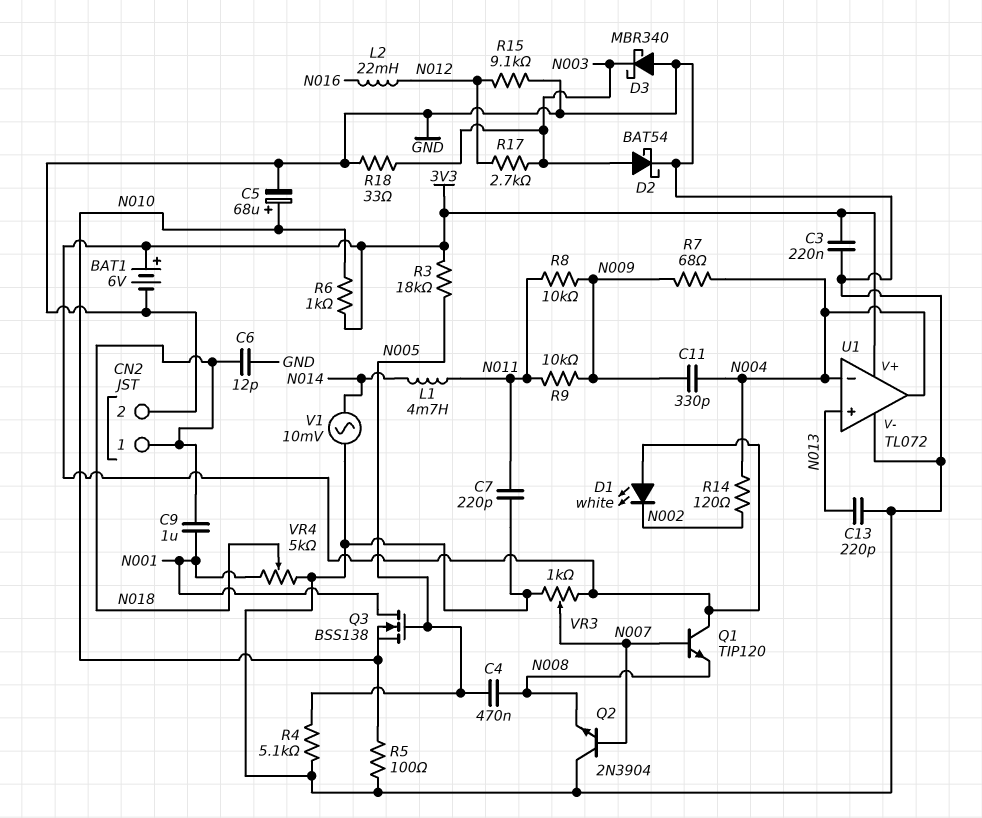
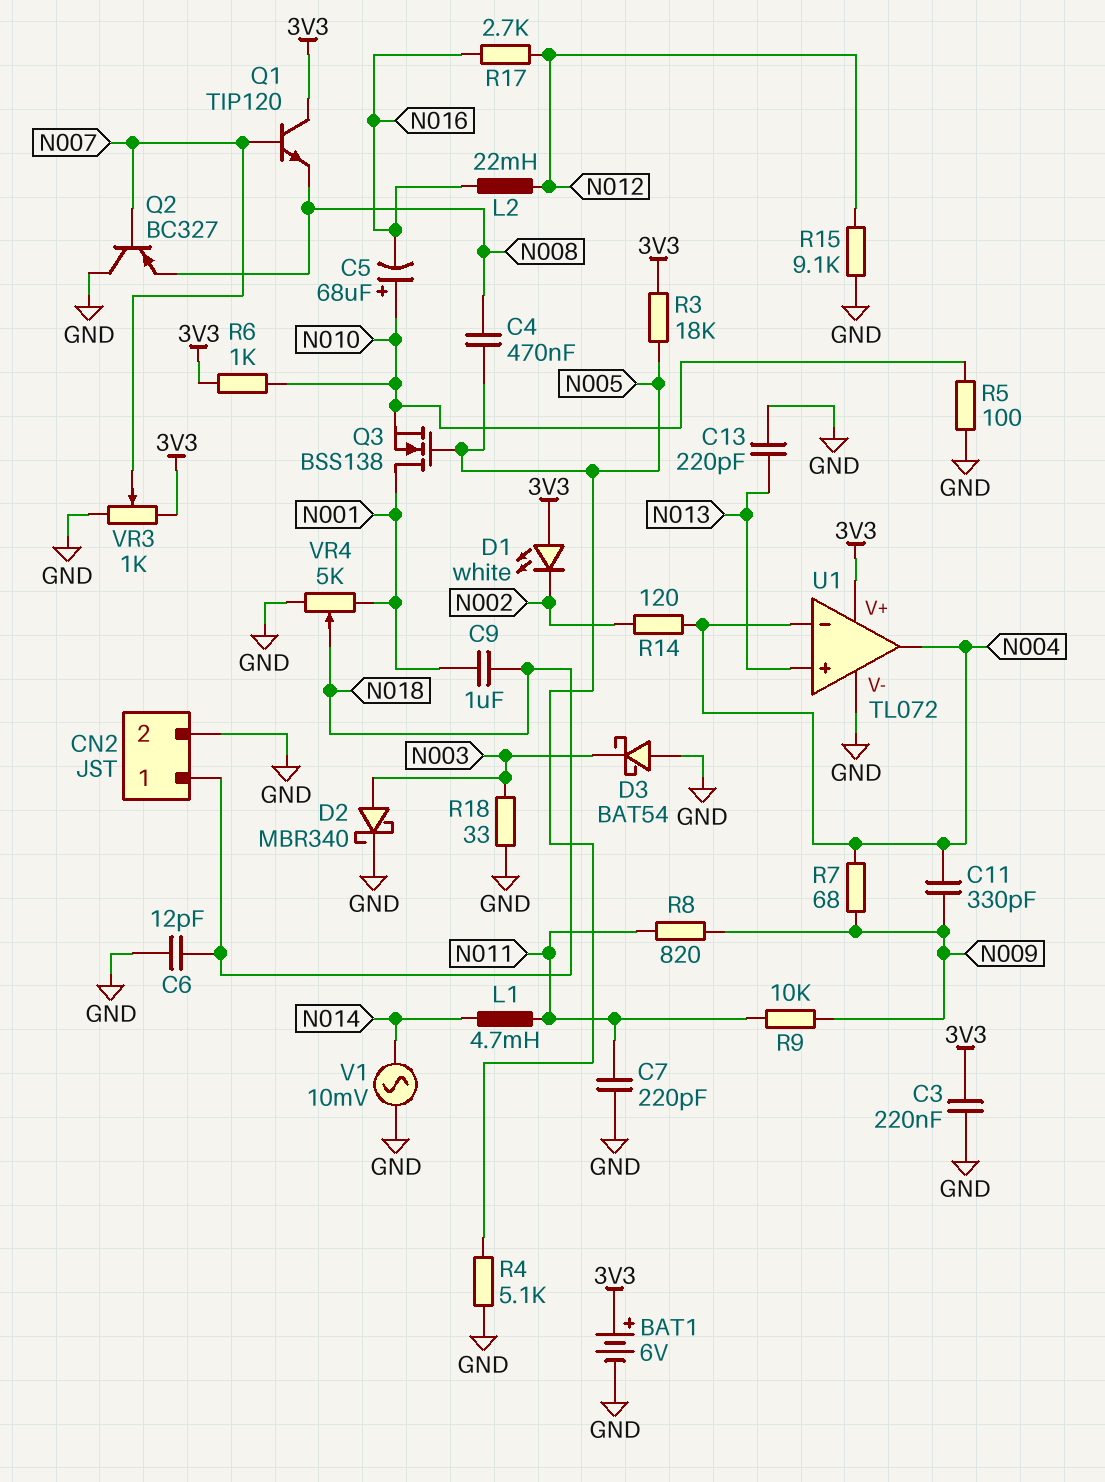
C5: 68uF (plus N010, minus GND) -> 68uF (plus N010, minus N016)
D2: schottky BAT54 (A N003, K GND) -> schottky MBR340 (A N003, K GND)
D3: schottky MBR340 (A GND, K N003) -> schottky BAT54 (A GND, K N003)
Q2: NPN 2N3904 (B N007, C GND, E N008) -> PNP BC327 (B N007, C GND, E N008)
R8: 10k (N009, N011) -> 820 (N009, N011)
R17: 2.7k (N003, N012) -> 2.7k (N012, N016)

